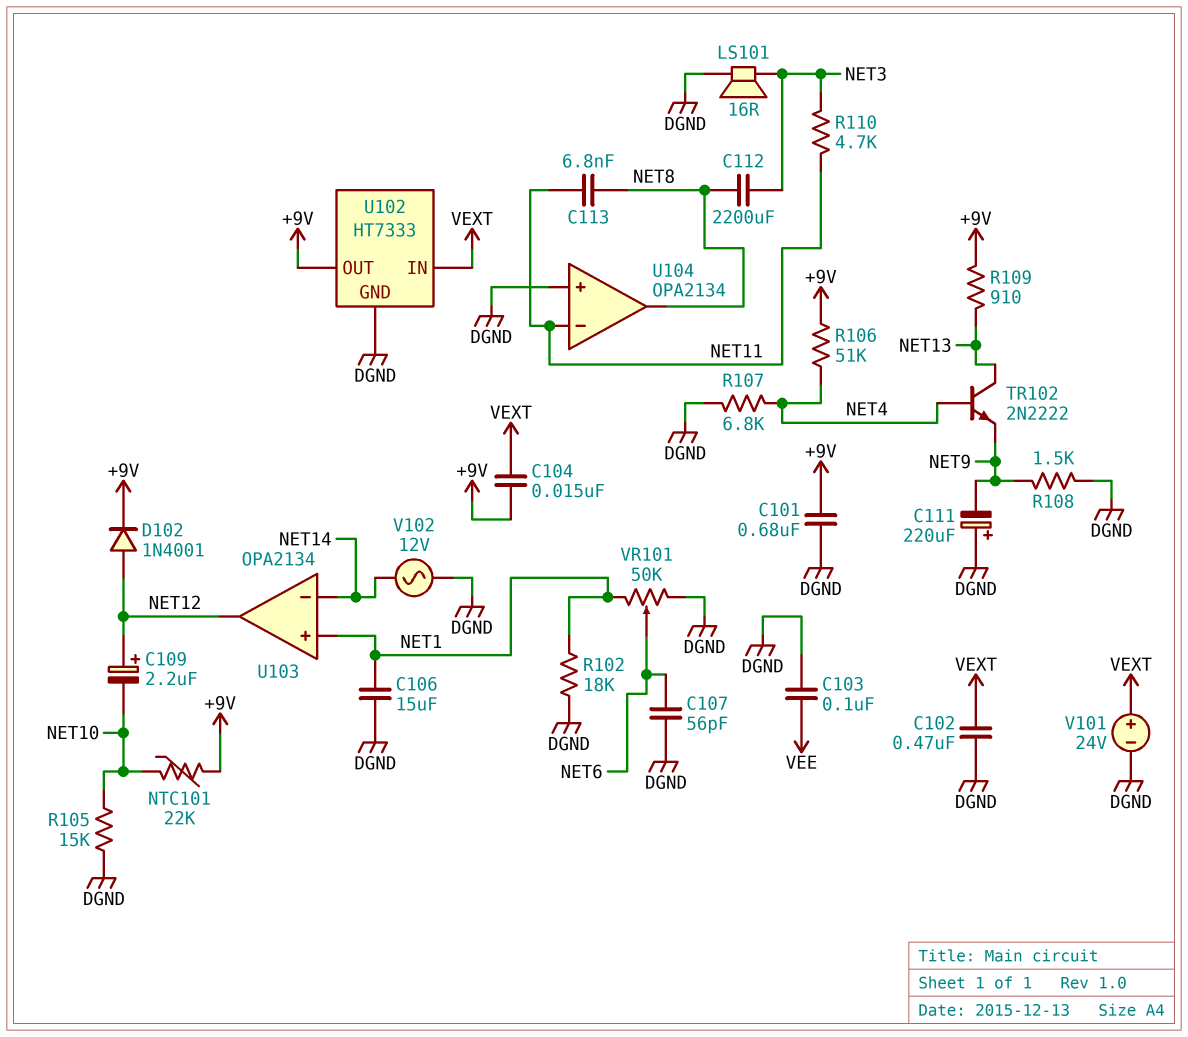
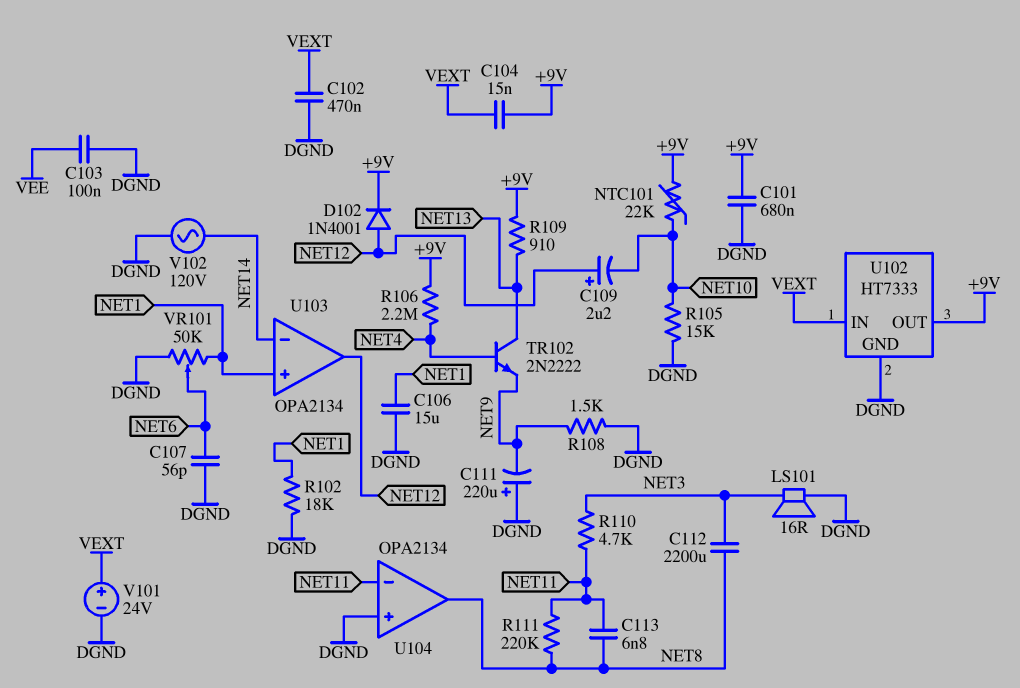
R106: 51k (+9V, NET4) -> 2.2M (+9V, NET4)
R107: 6.8k (DGND, NET4) -> none
R111: none -> 220k (NET8, NET11)
V102: AC 12V (DGND, NET14) -> AC 120V (DGND, NET14)

